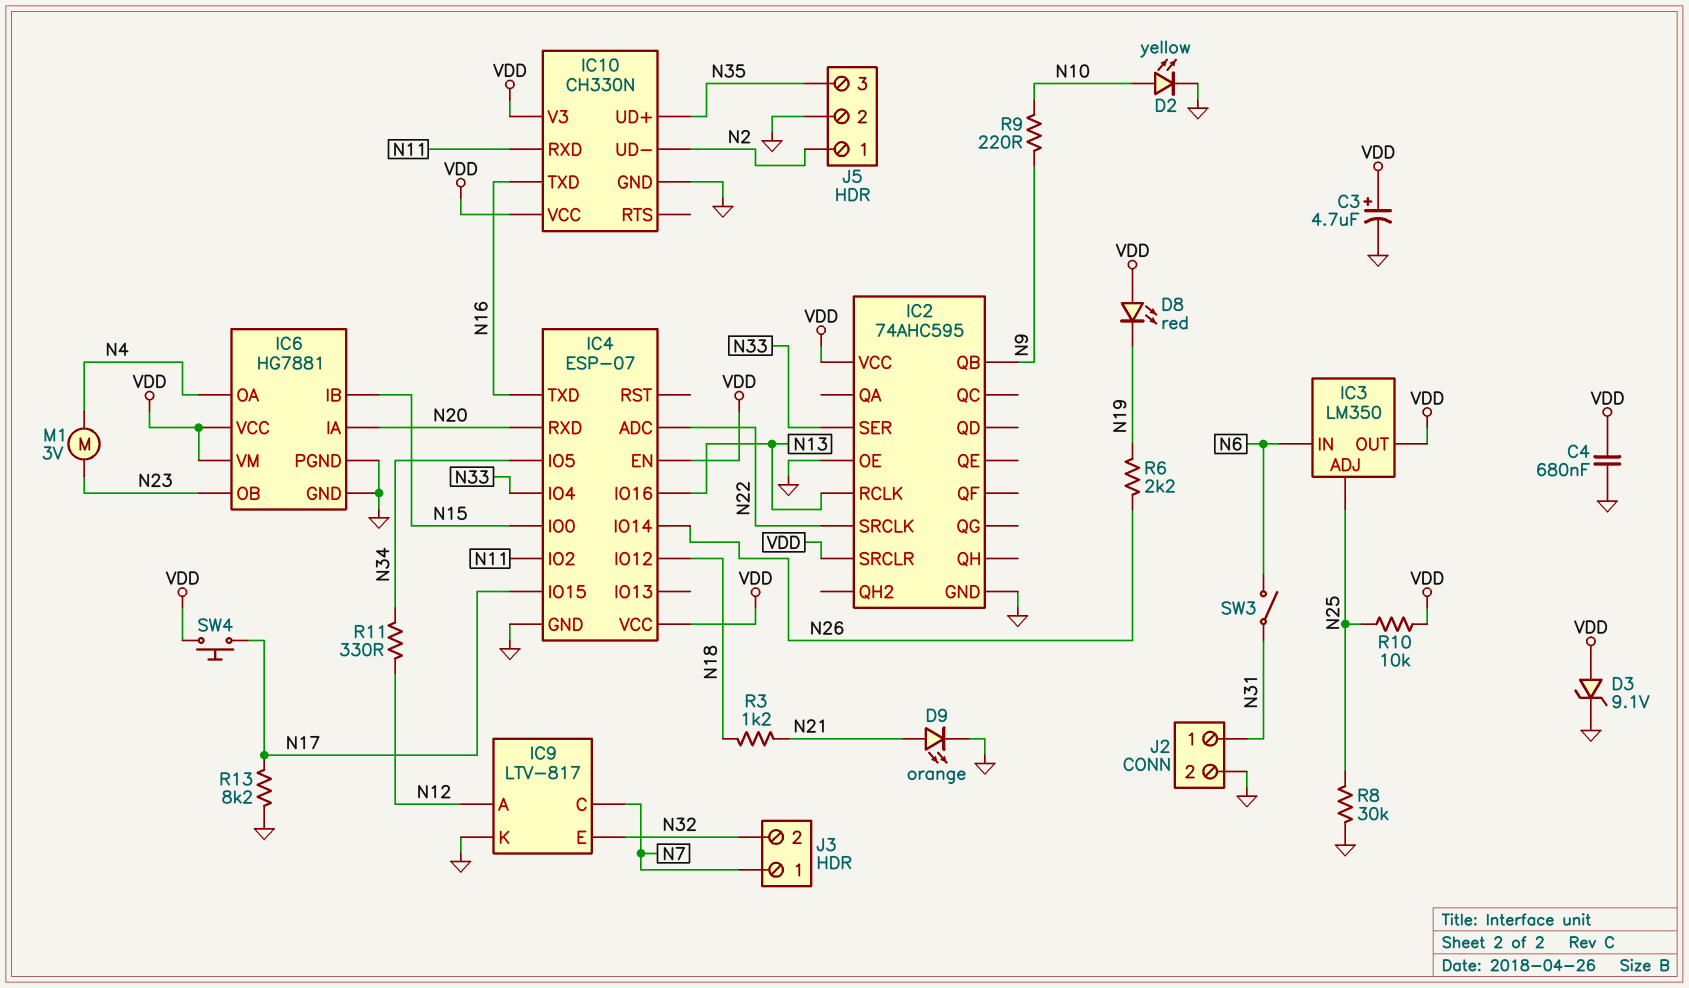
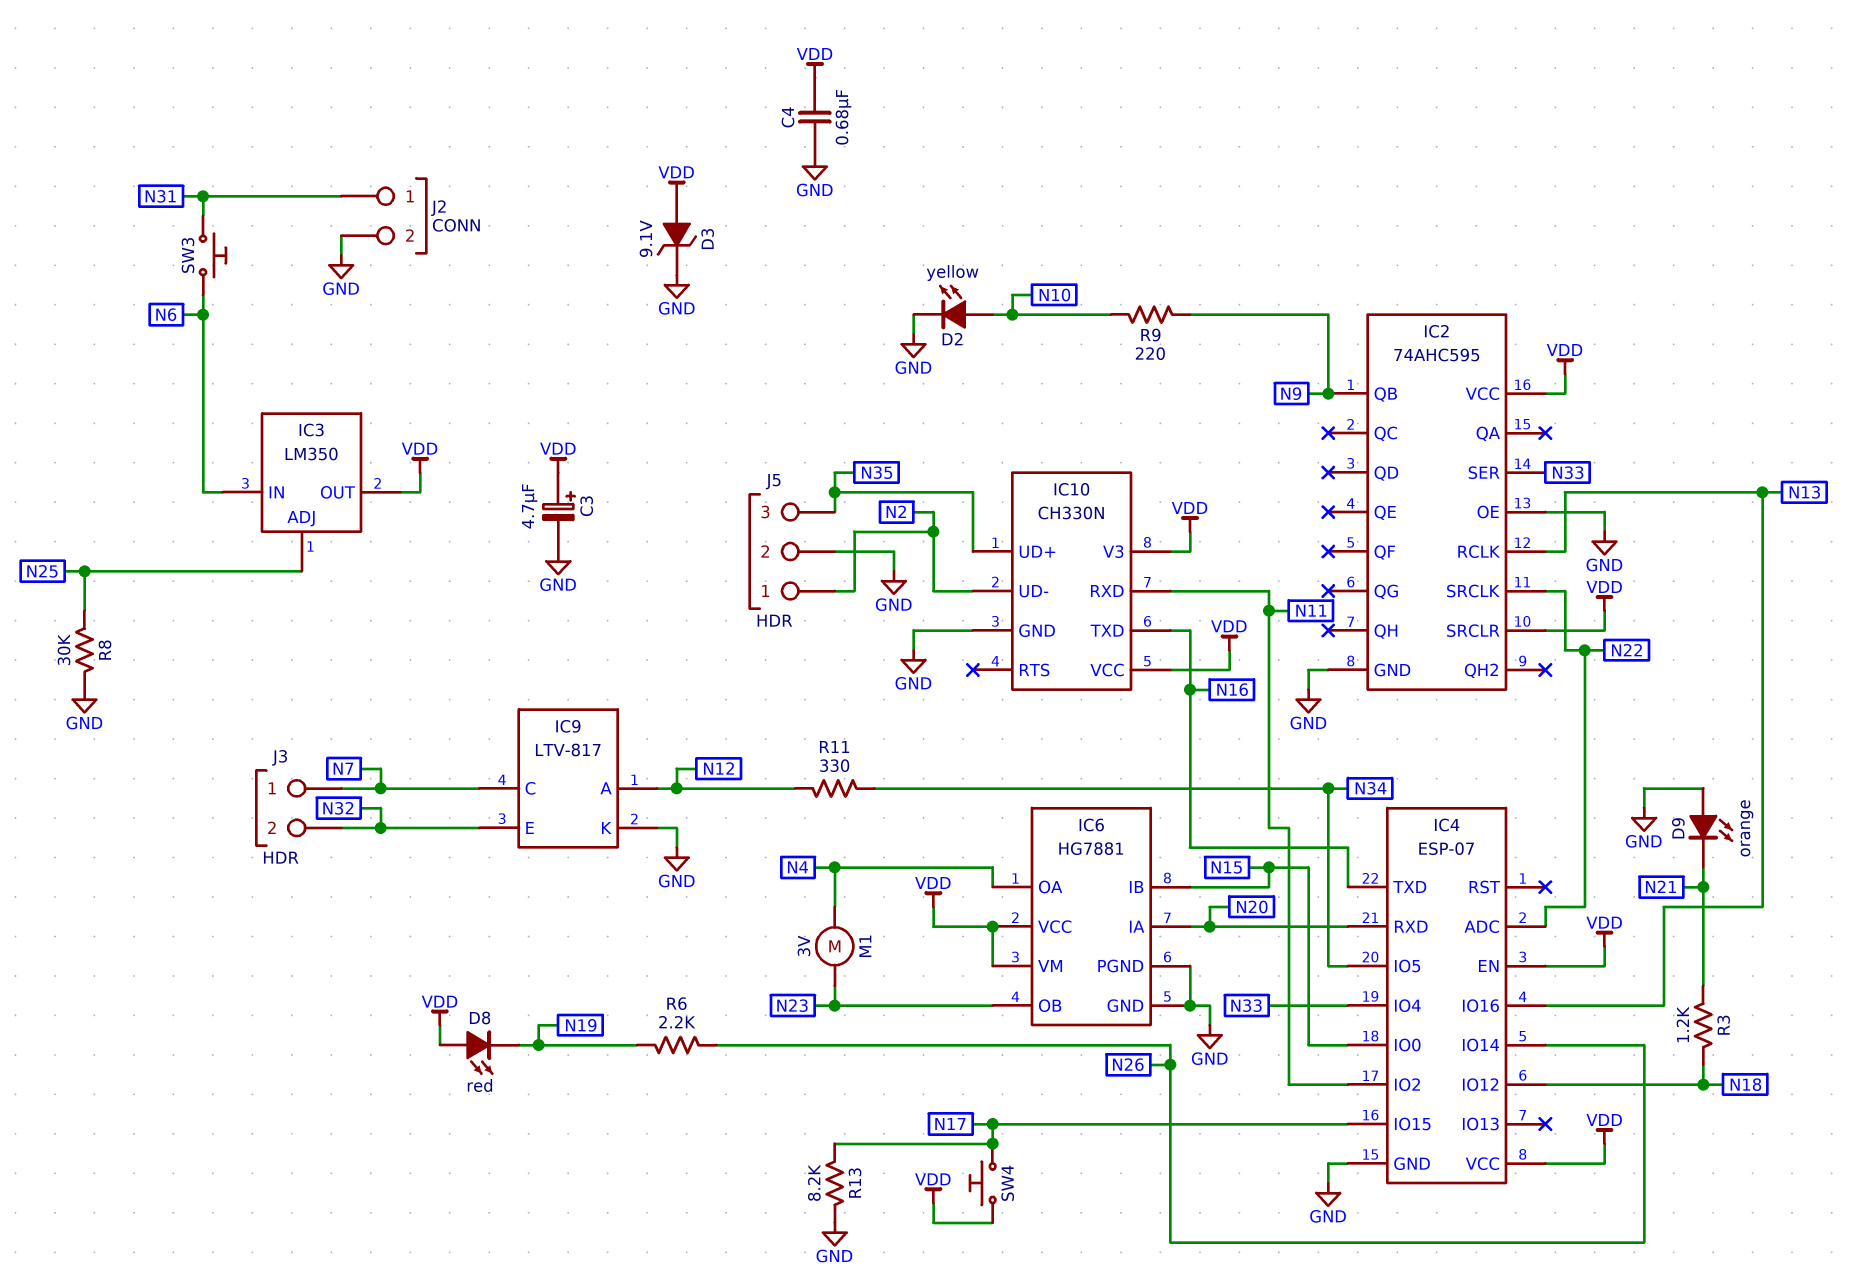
D9: LED orange (A N21, K GND) -> LED orange (A GND, K N21)
R10: 10k (N25, VDD) -> none
SW3: switch (N6, N31) -> button (N6, N31)

